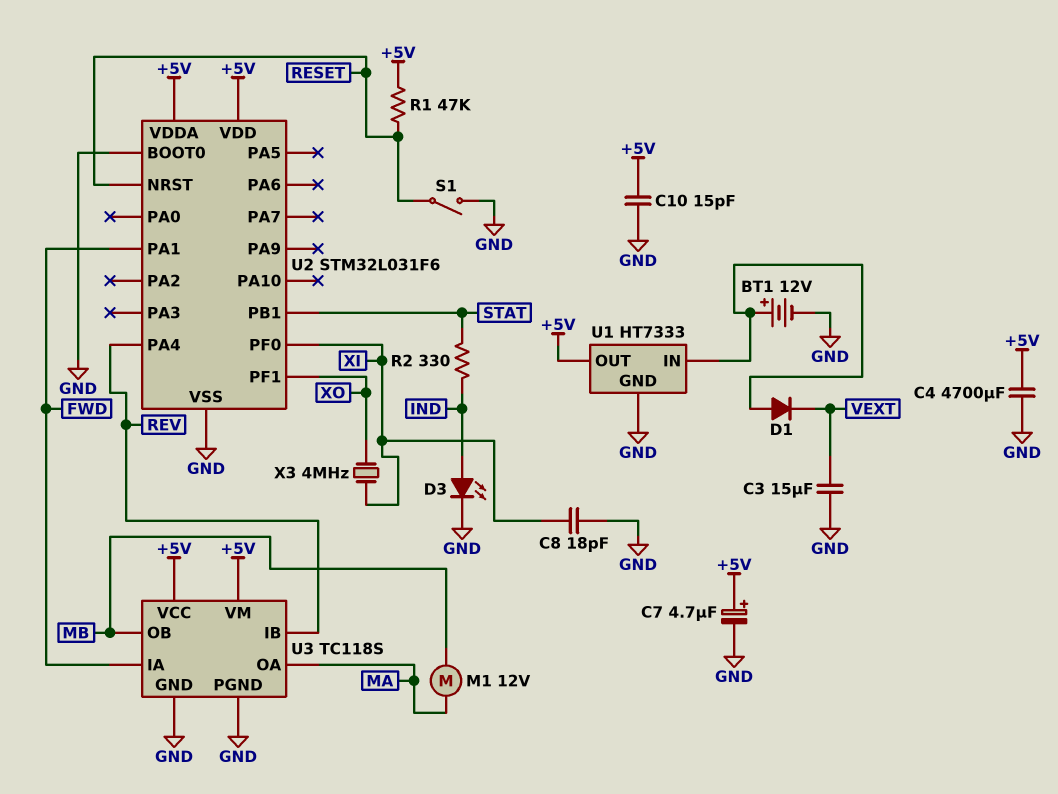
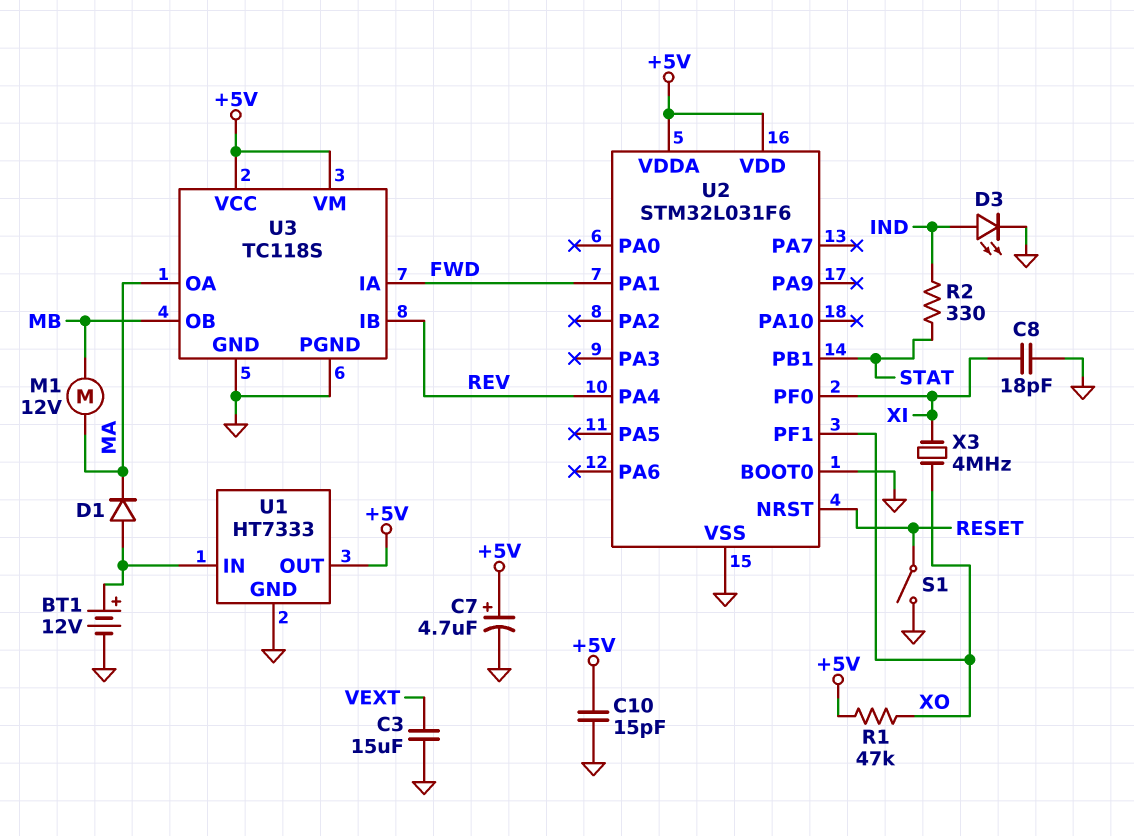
C4: 4700uF (+5V, GND) -> none
D1: diode (A U1/IN, K VEXT) -> diode (A U1/IN, K MA)
R1: 47k (+5V, RESET) -> 47k (+5V, XO)

